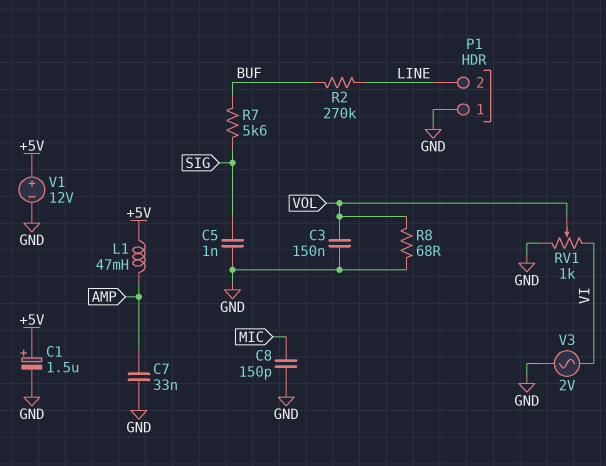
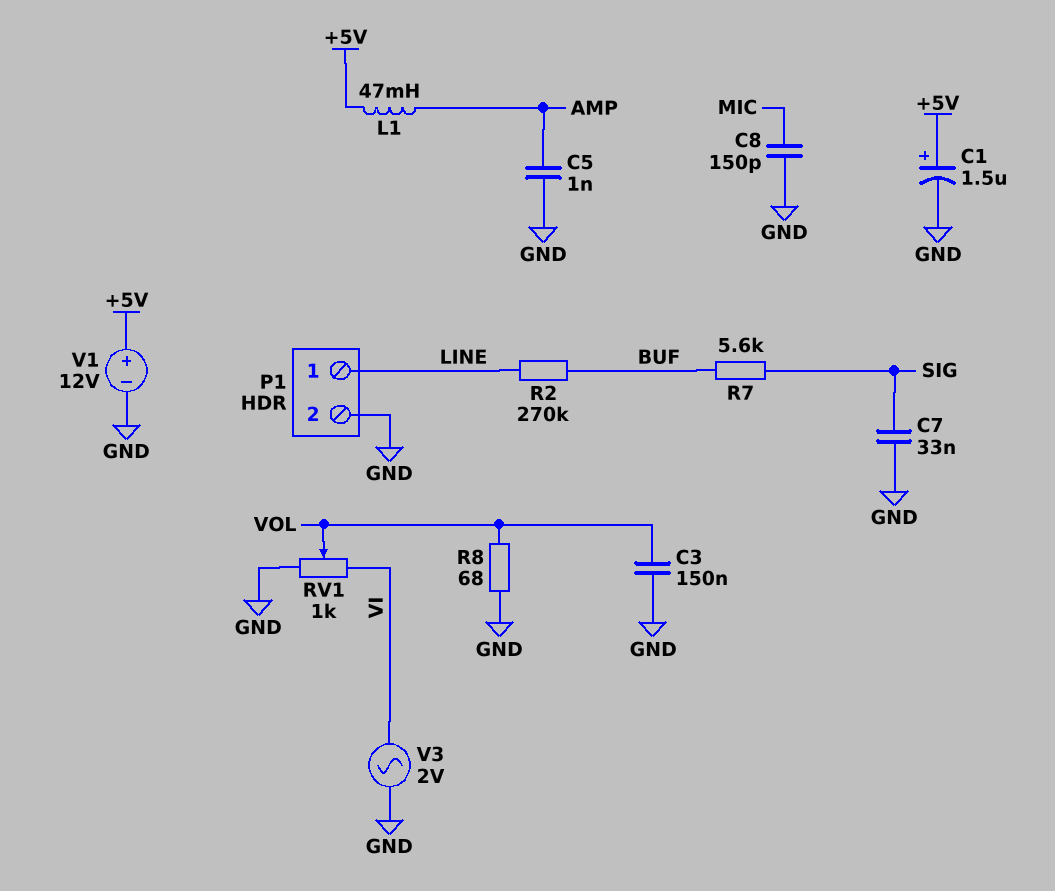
C5: 1nF (GND, SIG) -> 1nF (AMP, GND)
C7: 33nF (AMP, GND) -> 33nF (GND, SIG)
P1 pin 1: GND -> LINE
P1 pin 2: LINE -> GND

